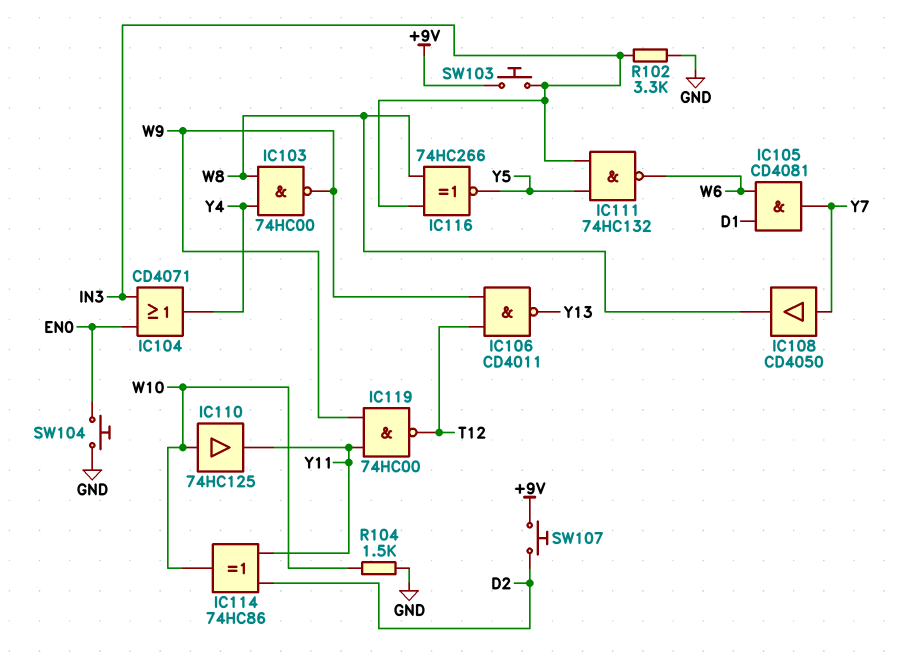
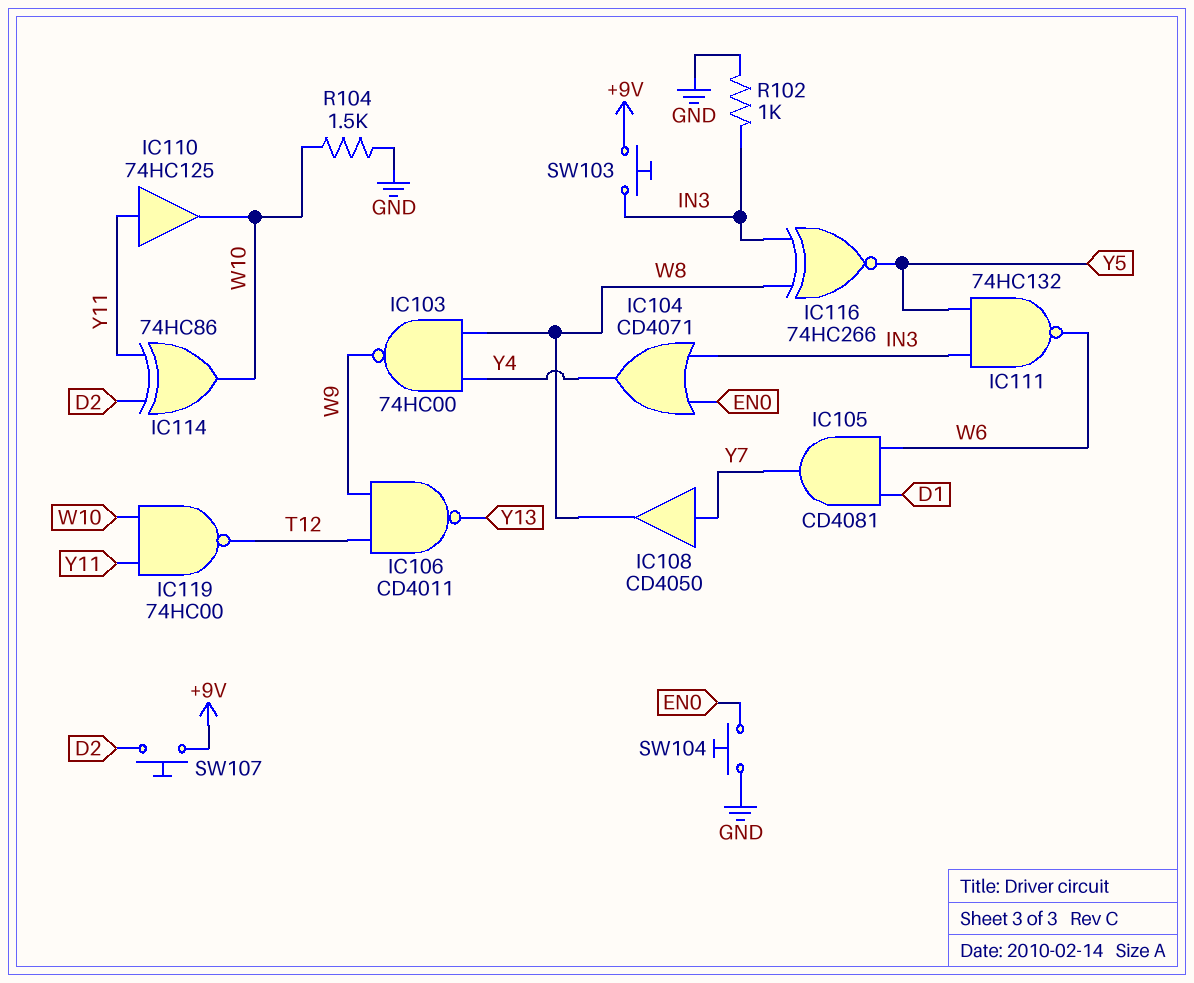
IC110: buffer 74HC125 (in W10, out Y11) -> buffer 74HC125 (in Y11, out W10)
IC119: NAND 74HC00 (in W9, in Y11, out T12) -> NAND 74HC00 (in W10, in Y11, out T12)
R102: 3.3k (GND, IN3) -> 1k (GND, IN3)

